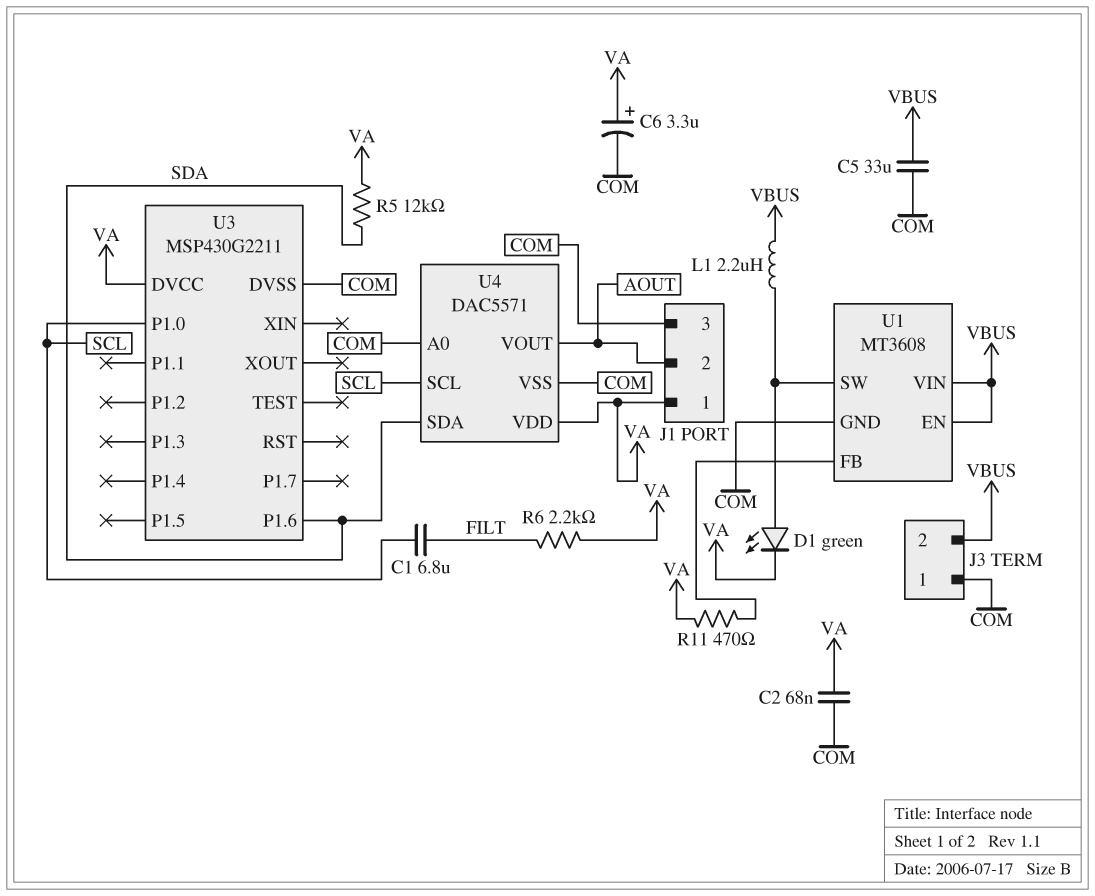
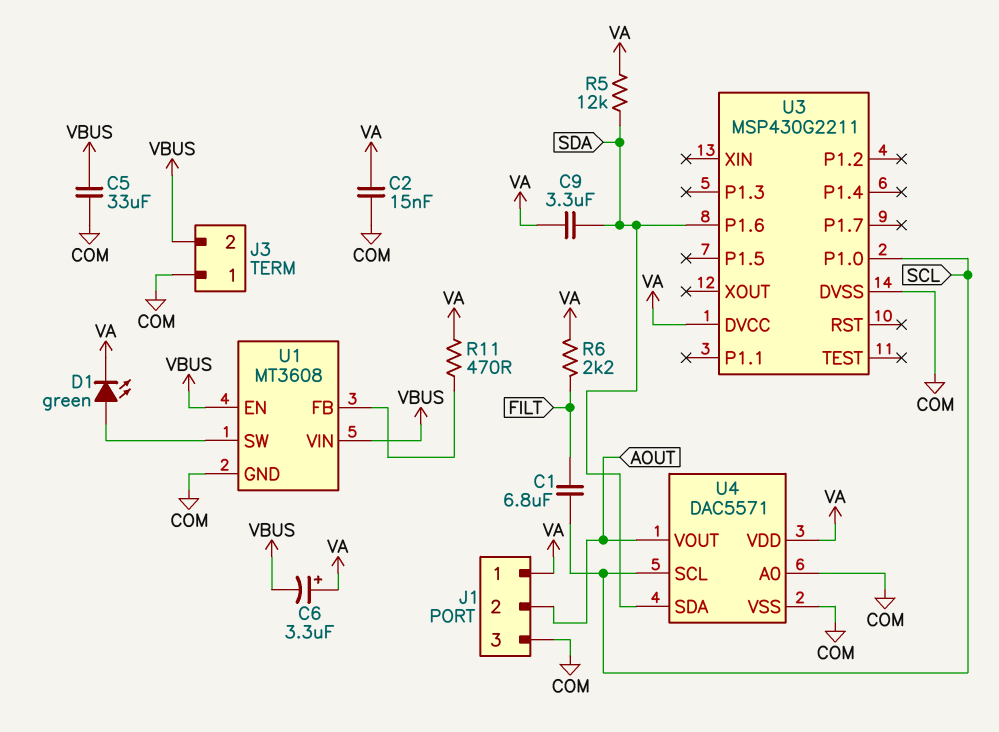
C2: 68nF (COM, VA) -> 15nF (COM, VA)
C6: 3.3uF (plus VA, minus COM) -> 3.3uF (plus VA, minus VBUS)
C9: none -> 3.3uF (SDA, VA)
L1: 2.2uH (U1/SW, VBUS) -> none

